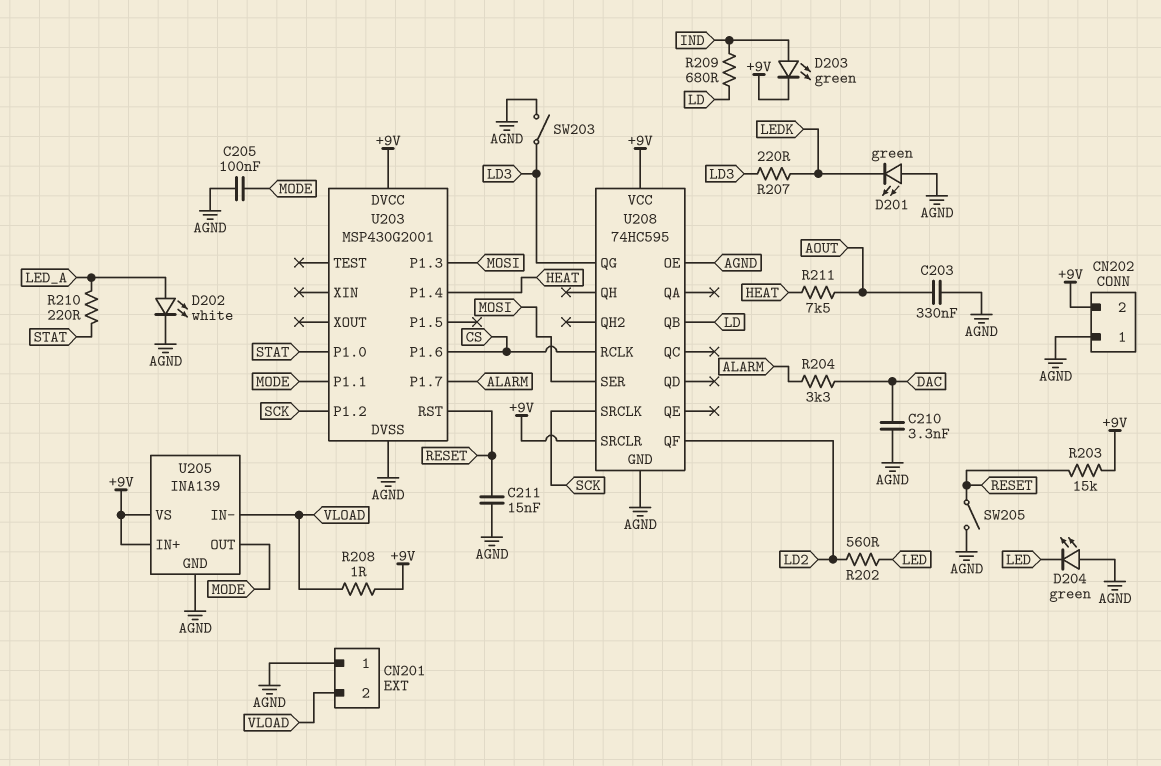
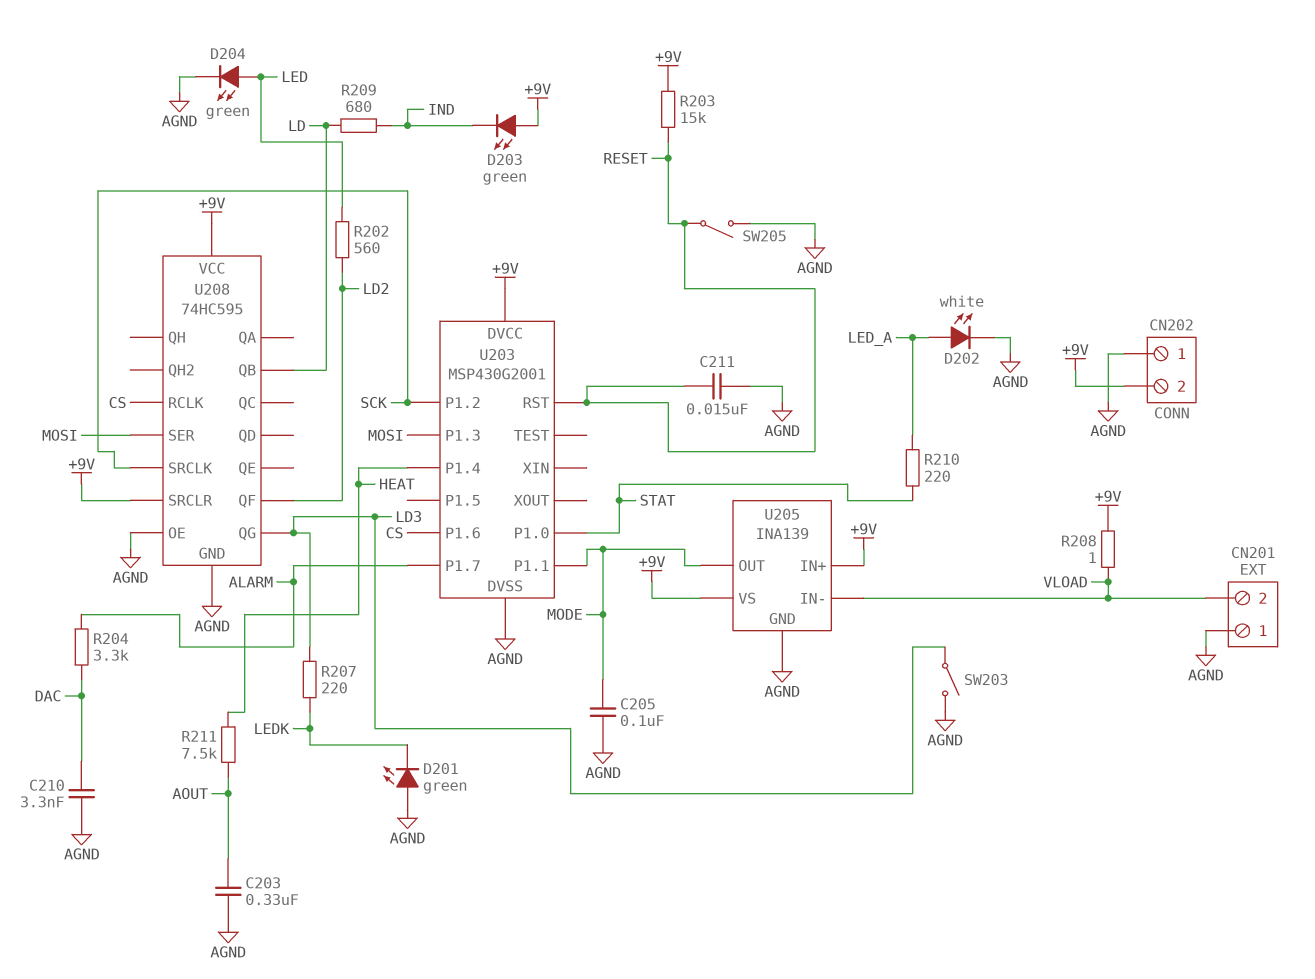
D203: LED green (A IND, K +9V) -> LED green (A +9V, K IND)
D204: LED green (A AGND, K LED) -> LED green (A LED, K AGND)

